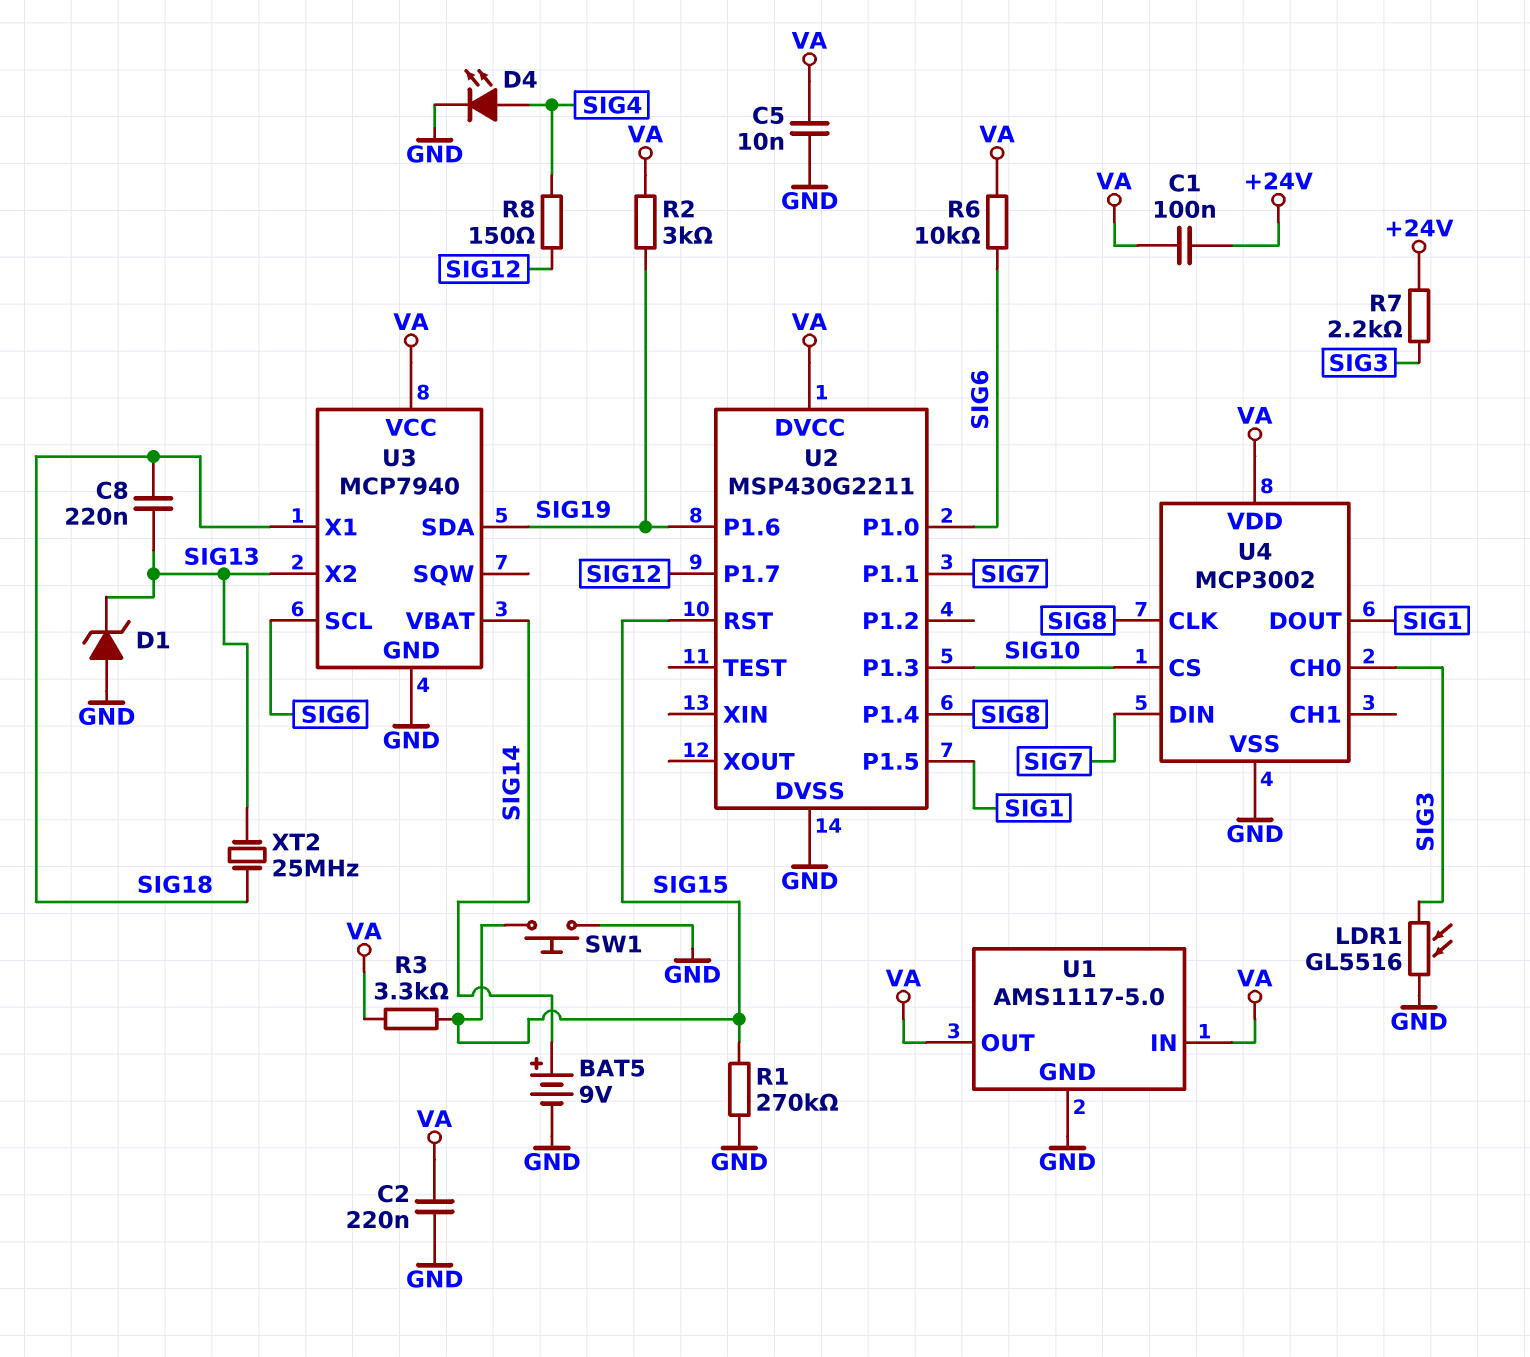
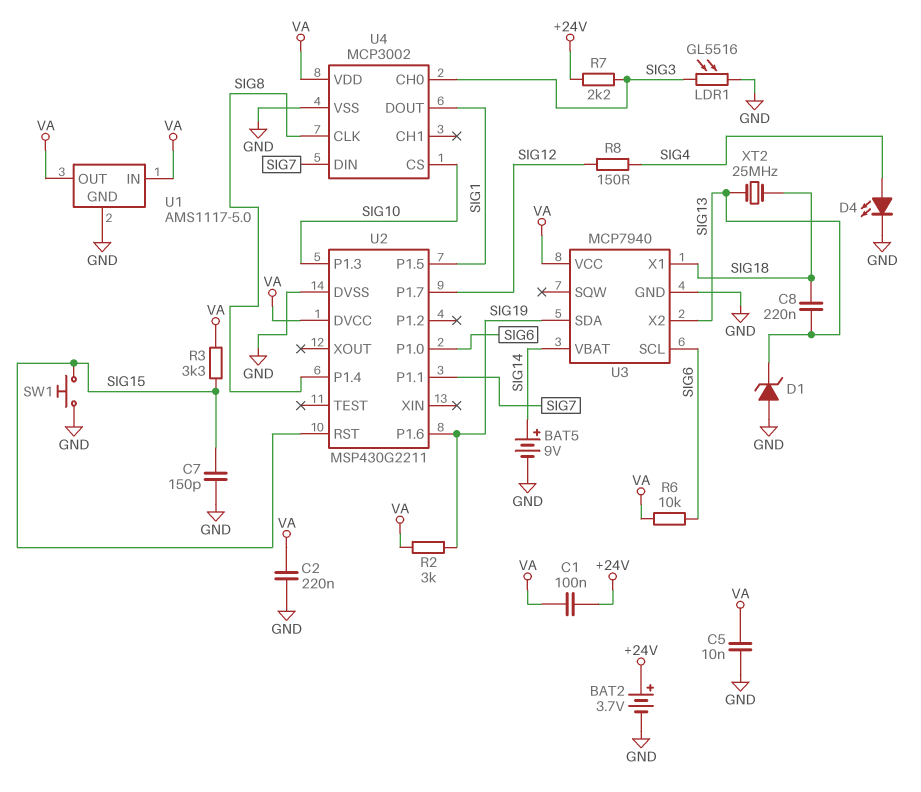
BAT2: none -> 3.7V (plus +24V, minus GND)
C7: none -> 150pF (GND, SIG15)
R1: 270k (GND, SIG15) -> none

